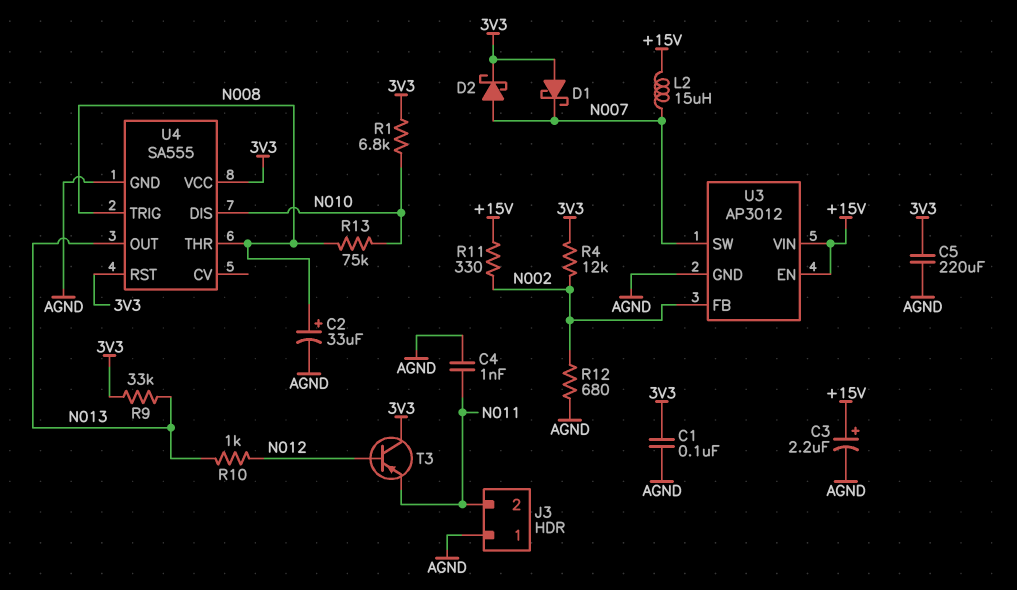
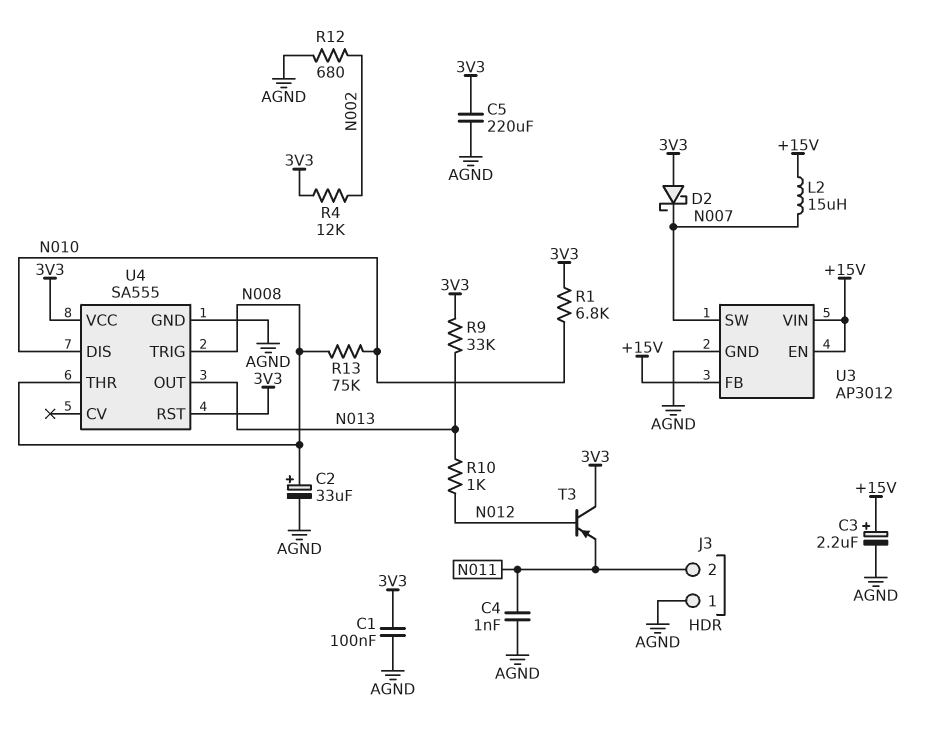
D1: schottky (A 3V3, K N007) -> none
D2: schottky (A N007, K 3V3) -> schottky (A 3V3, K N007)
R11: 330 (+15V, N002) -> none
U3 pin FB: N002 -> +15V

